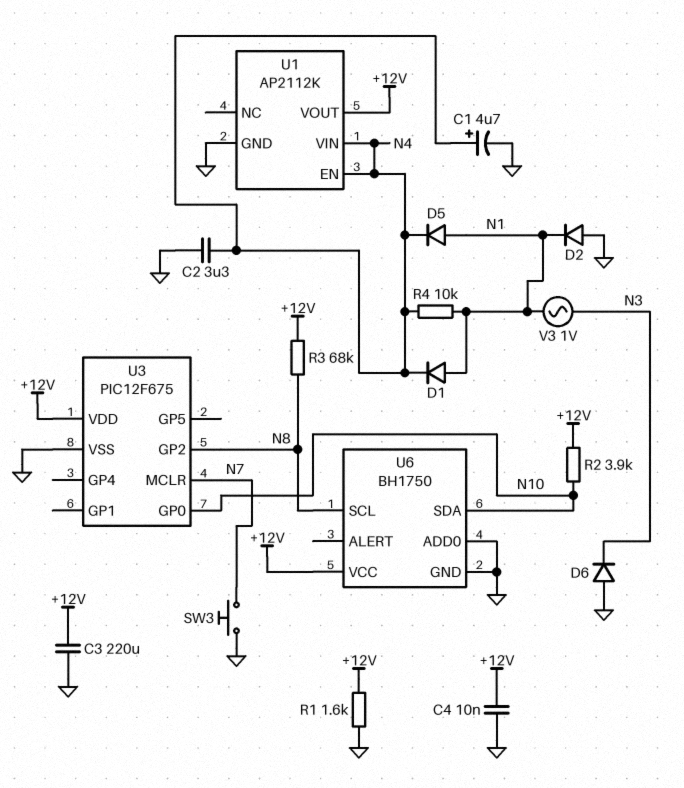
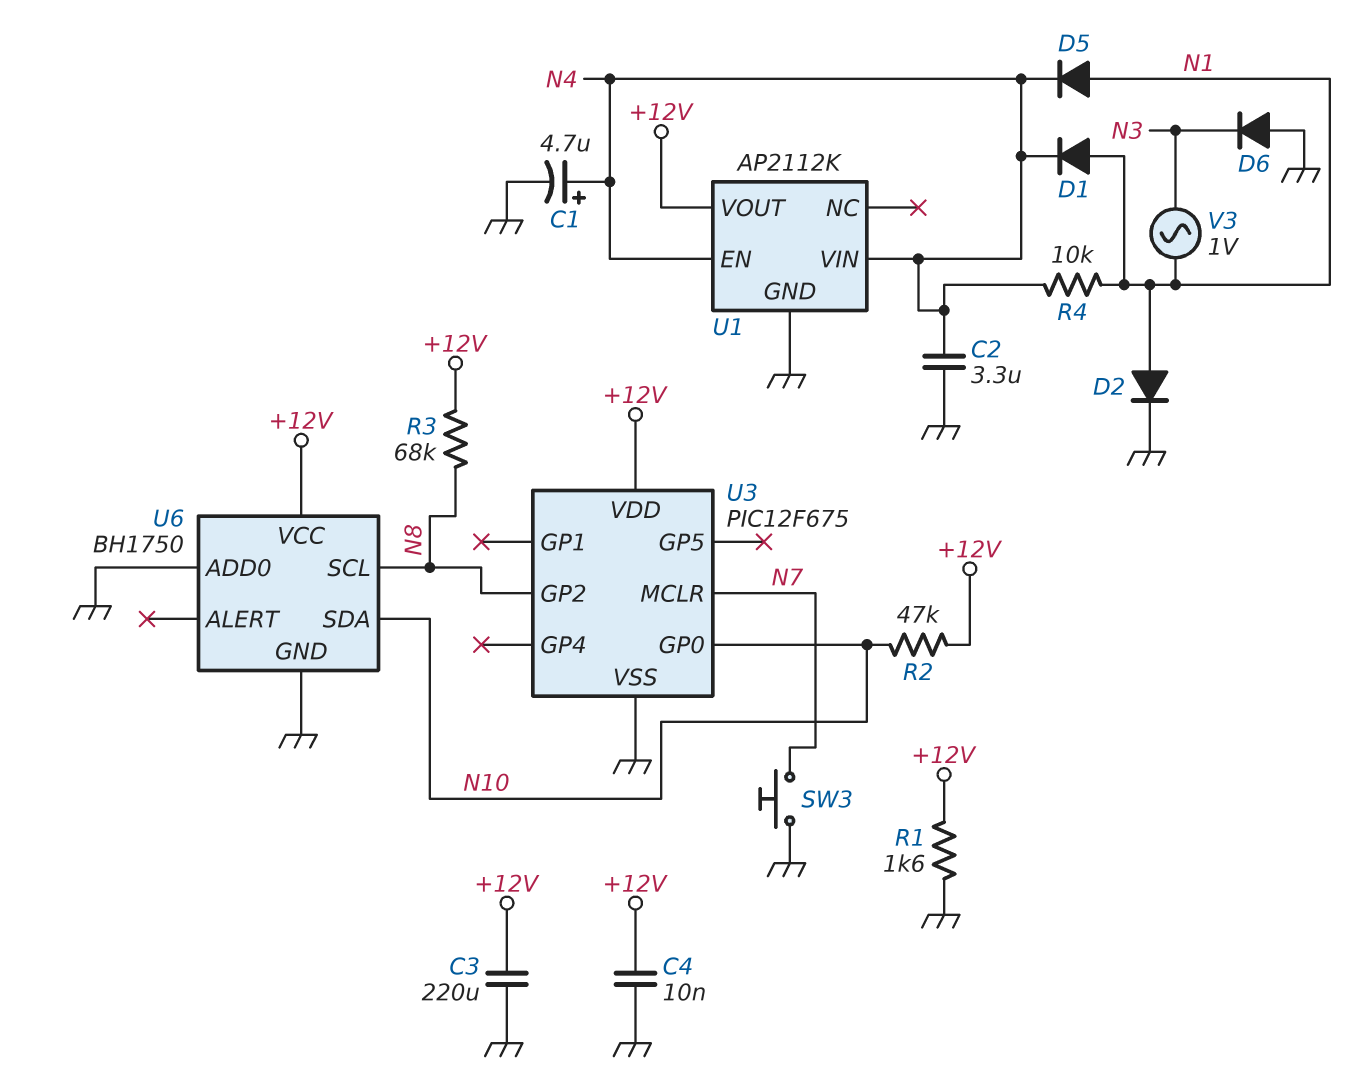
D2: diode (A GND, K N1) -> diode (A N1, K GND)
R2: 3.9k (+12V, N10) -> 47k (+12V, N10)

